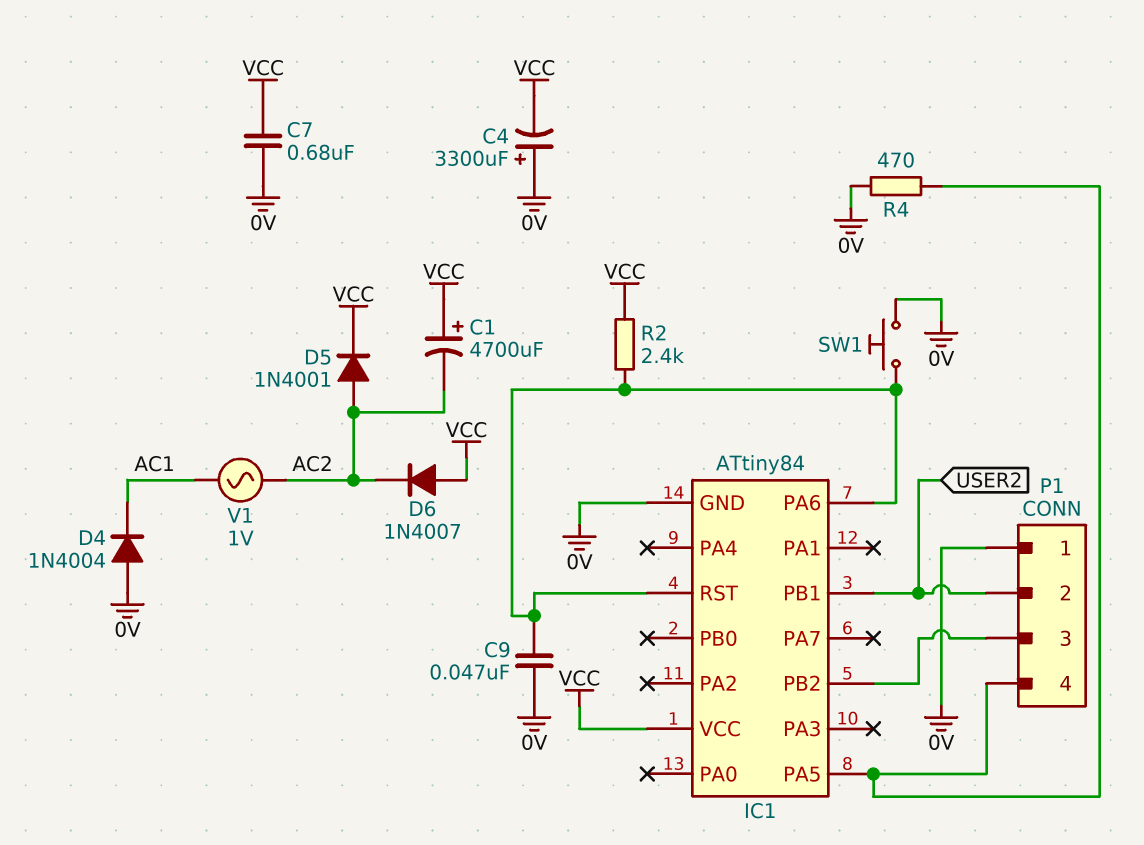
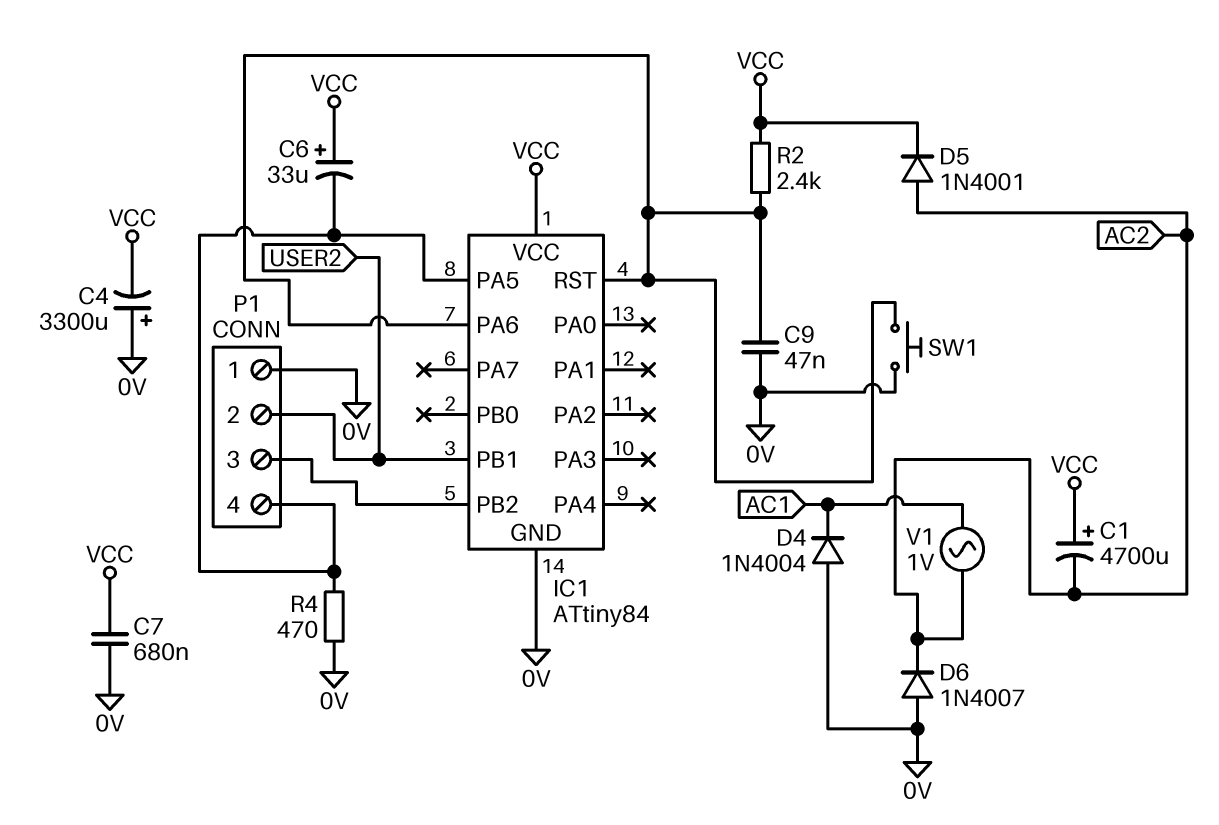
C6: none -> 33uF (plus VCC, minus IC1/PA5)
D6: diode 1N4007 (A VCC, K AC2) -> diode 1N4007 (A 0V, K AC2)

